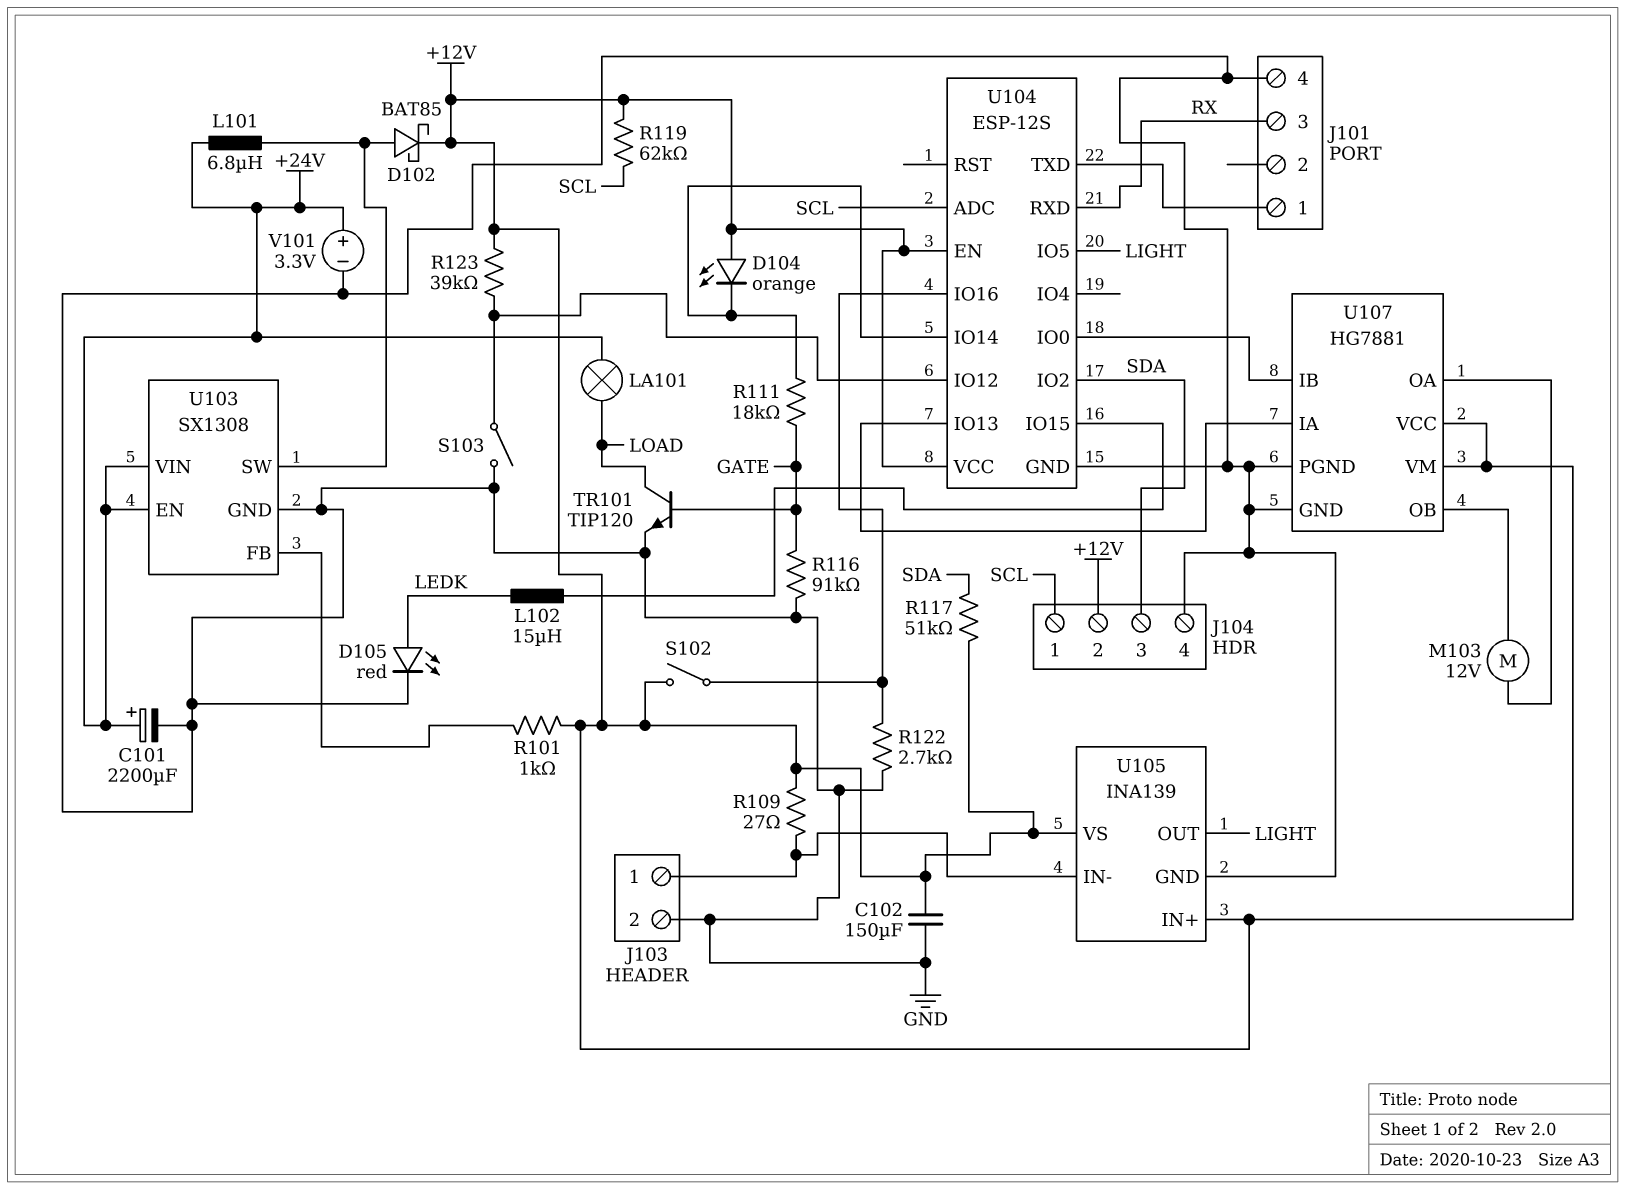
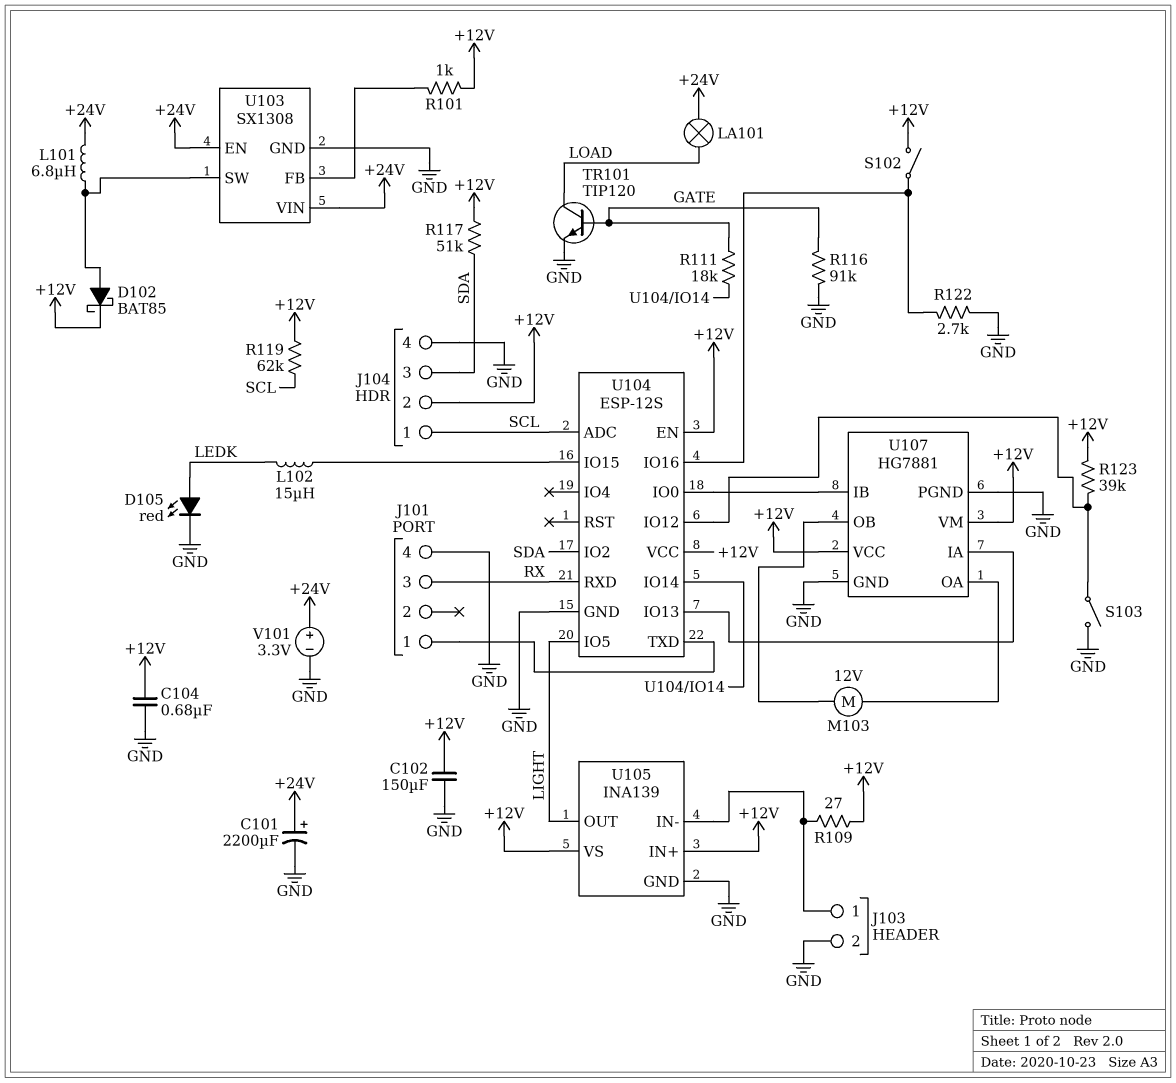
C104: none -> 680nF (+12V, GND)
D104: LED orange (A +12V, K U104/IO14) -> none

